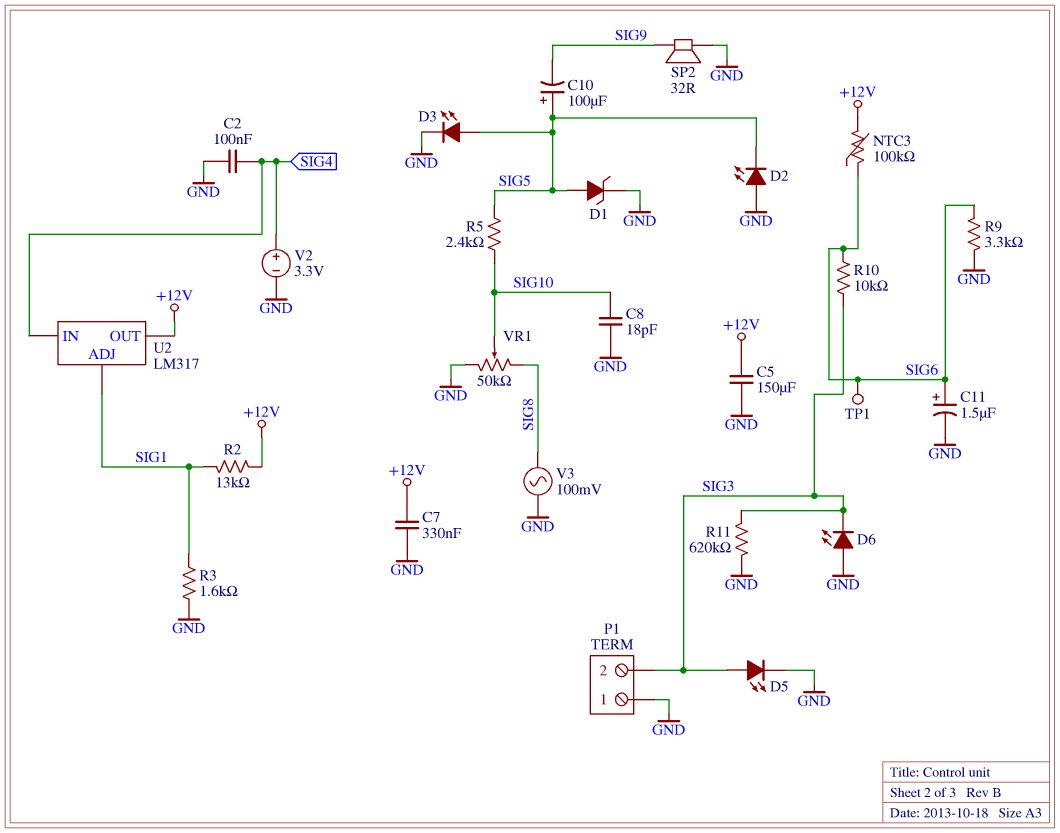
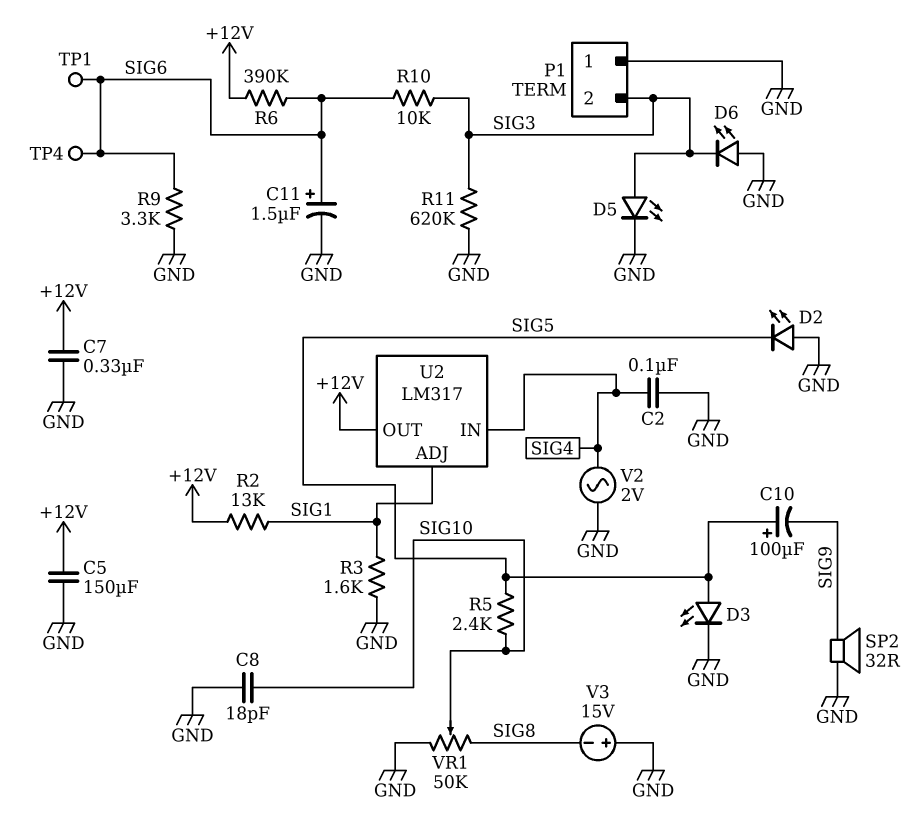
D1: zener (A SIG5, K GND) -> none
NTC3: 100k (+12V, SIG6) -> none
R6: none -> 390k (+12V, SIG6)
TP4: none -> test point (SIG6)
V2: 3.3V (plus SIG4, minus GND) -> AC 2V (GND, SIG4)
V3: AC 100mV (GND, SIG8) -> 15V (plus GND, minus SIG8)

